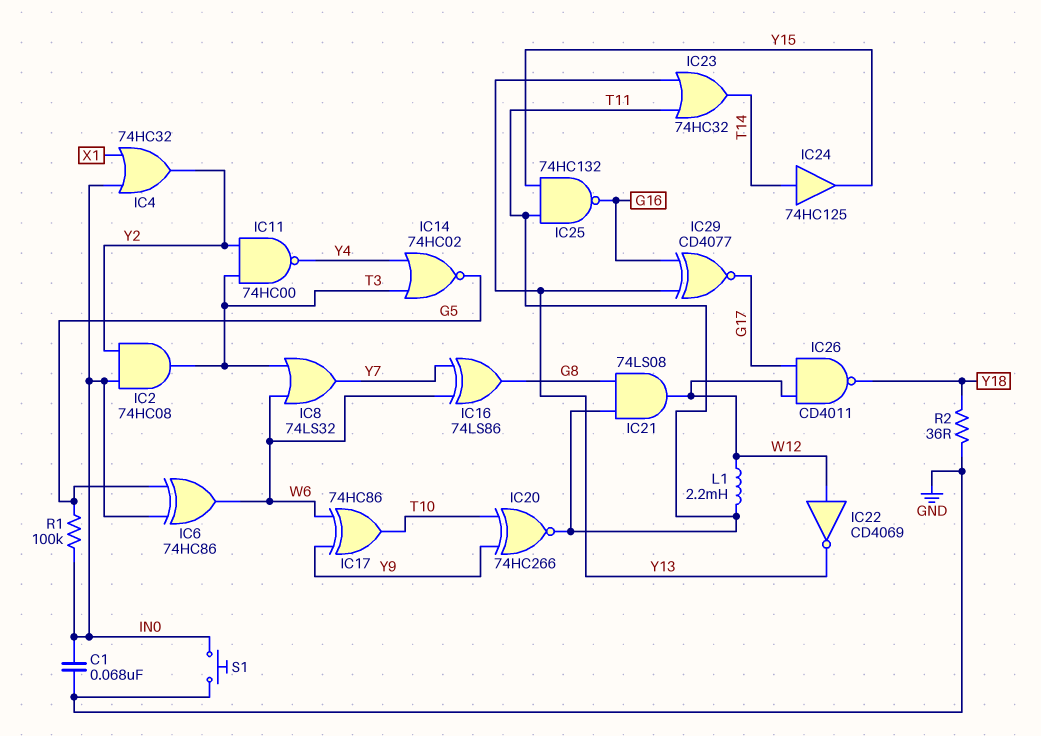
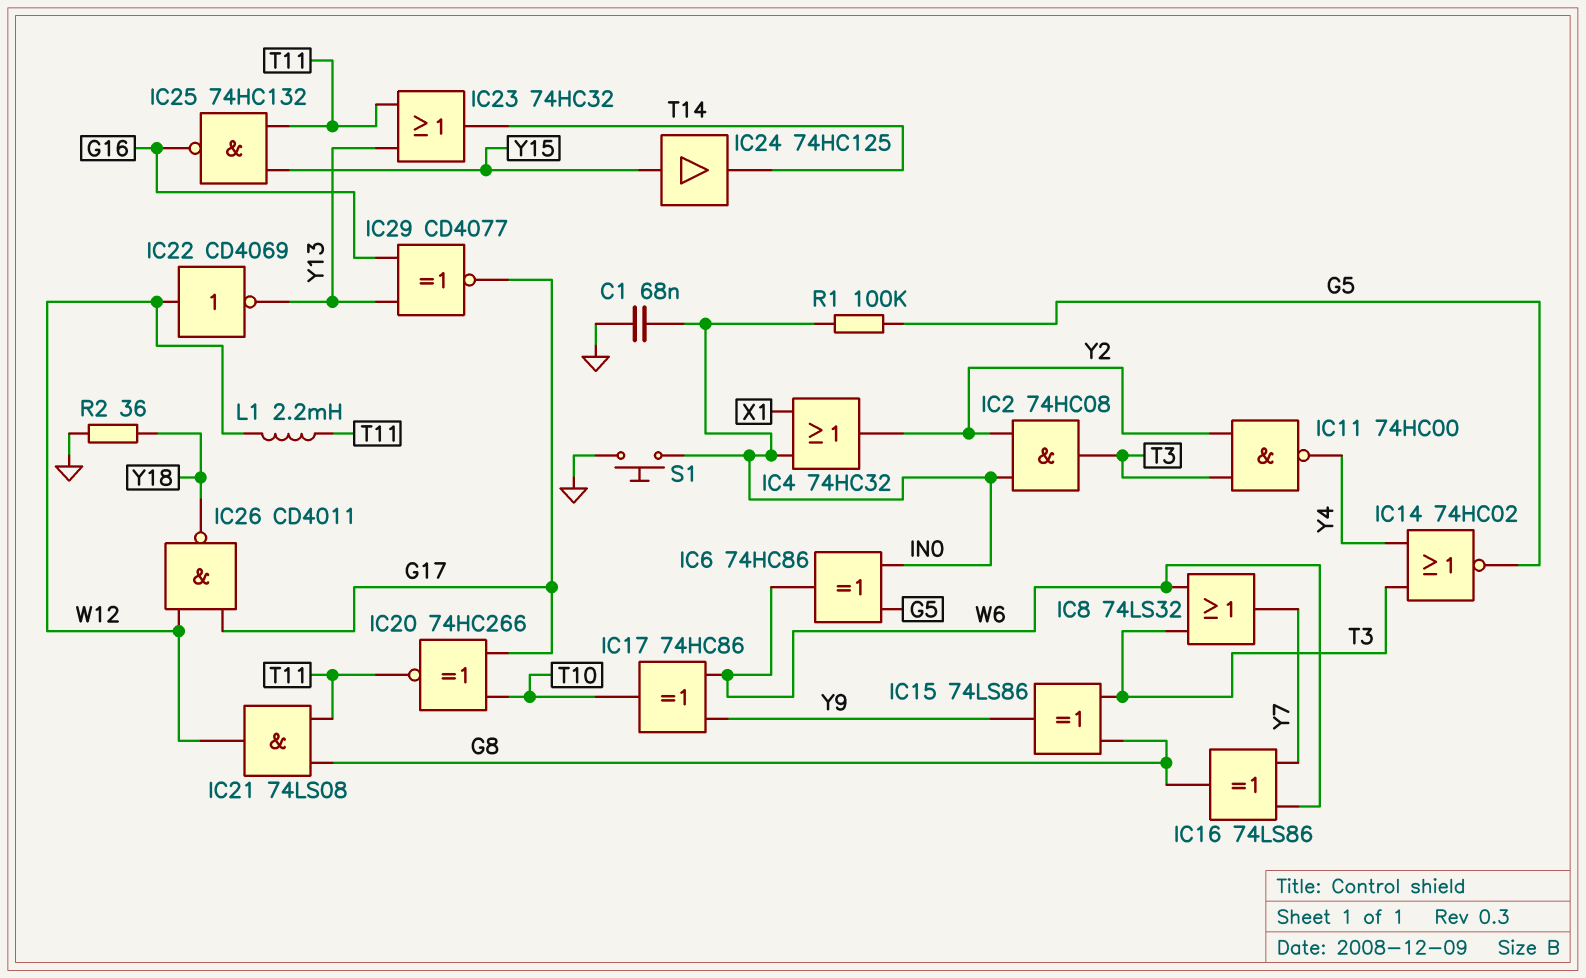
IC15: none -> XOR 74LS86 (in G8, in T3, out Y9)
IC20: XNOR 74HC266 (in T10, in Y9, out T11) -> XNOR 74HC266 (in G17, in T10, out T11)
IC24: buffer 74HC125 (in T14, out Y15) -> buffer 74HC125 (in Y15, out T14)

